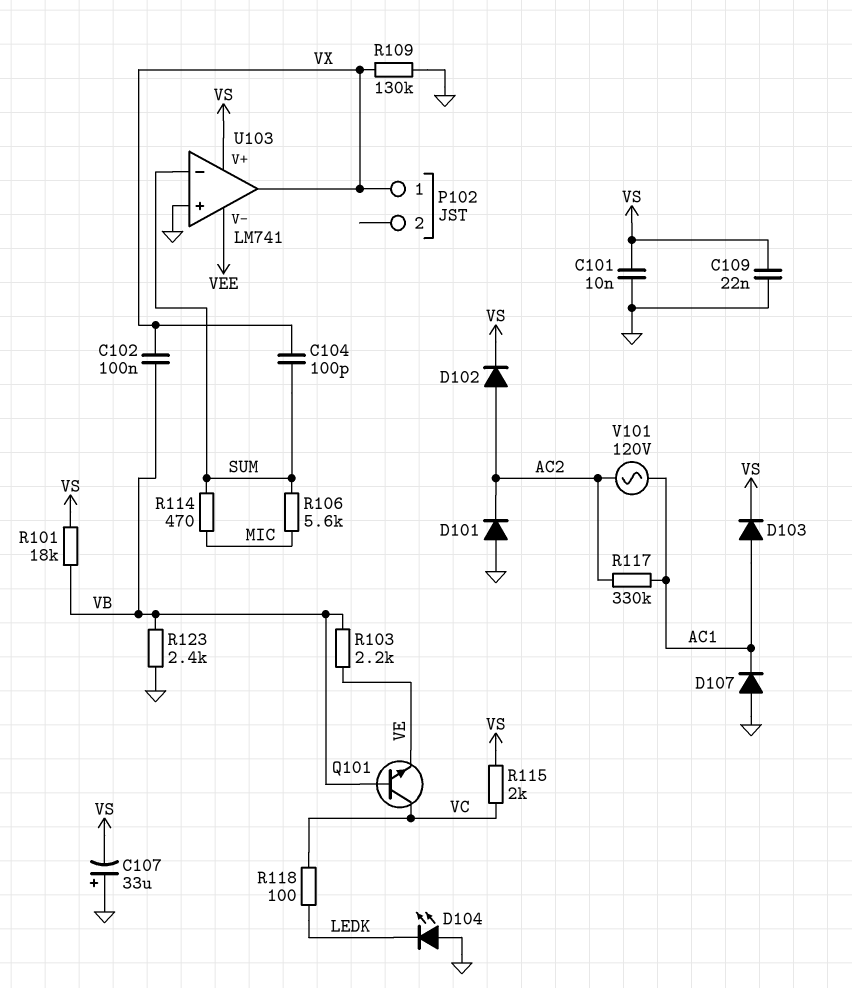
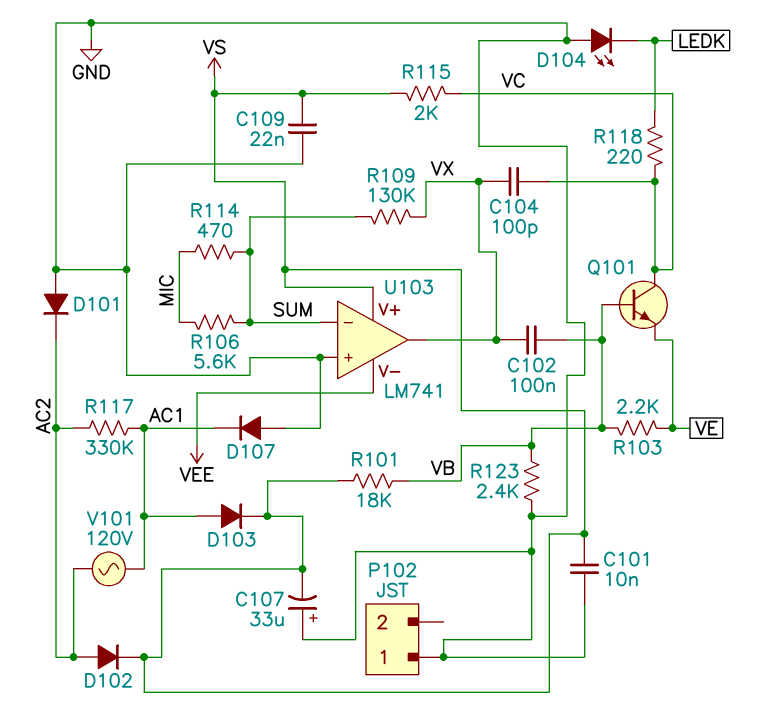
C104: 100pF (SUM, VX) -> 100pF (VC, VX)
P102 pin 1: VX -> GND
R109: 130k (GND, VX) -> 130k (SUM, VX)
R118: 100 (LEDK, VC) -> 220 (LEDK, VC)

